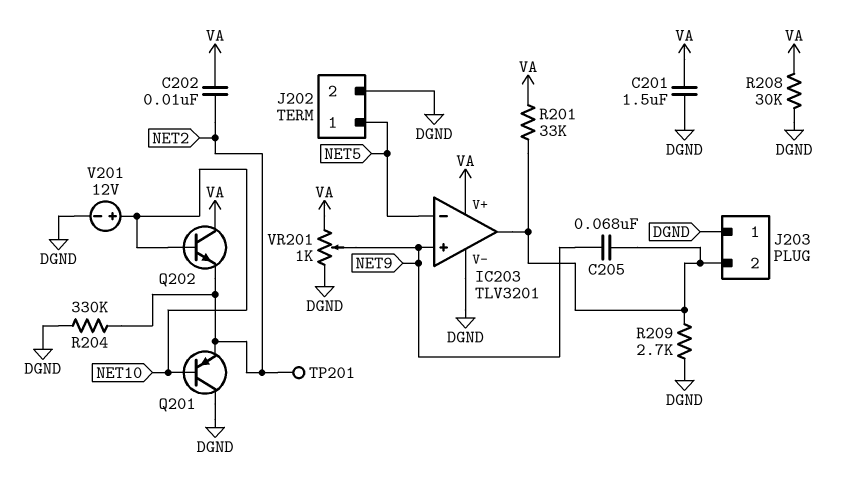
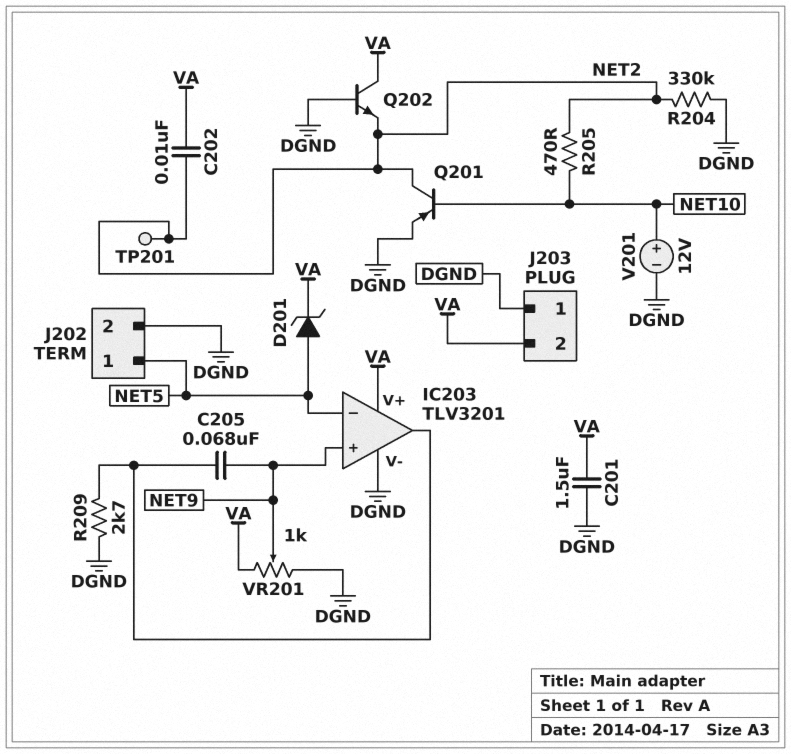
D201: none -> zener (A NET5, K VA)
J203 pin 2: IC203/out -> VA
Q201: PNP (B NET10, C DGND, E NET2) -> PNP (B NET10, C NET2, E DGND)
Q202: NPN (B NET10, C VA, E NET2) -> NPN (B DGND, C VA, E NET2)
R201: 33k (IC203/out, VA) -> none
R205: none -> 470 (NET2, NET10)
R208: 30k (DGND, VA) -> none

